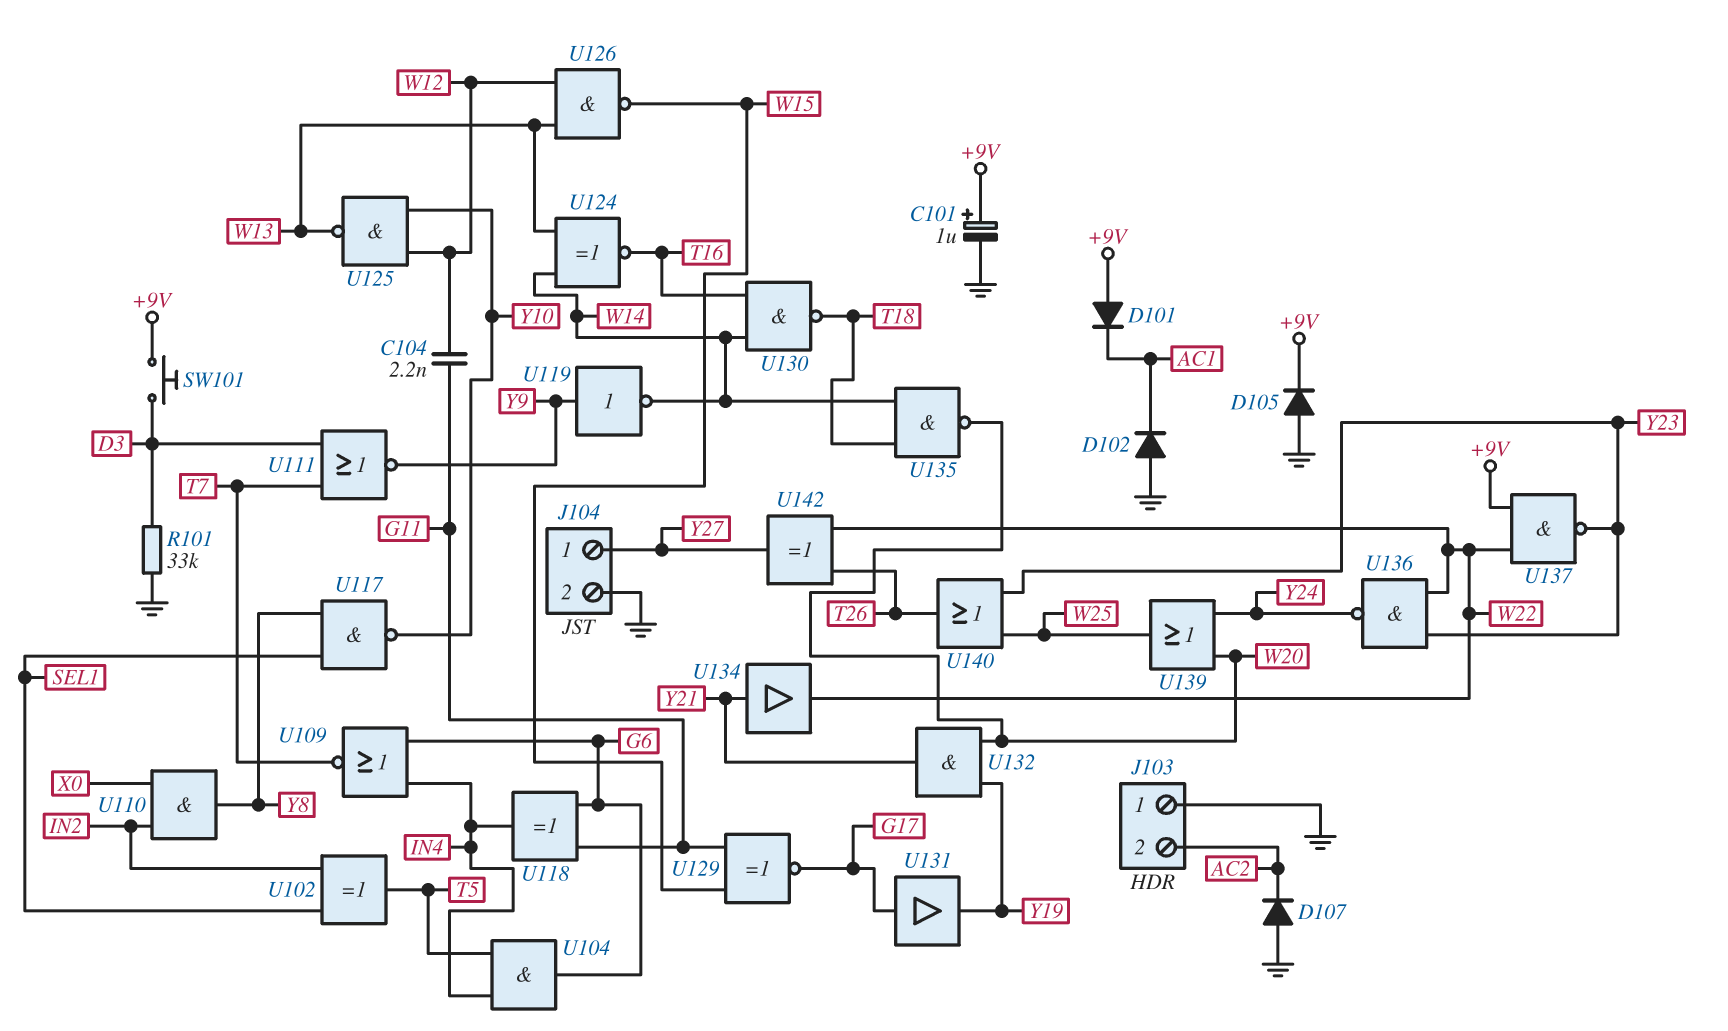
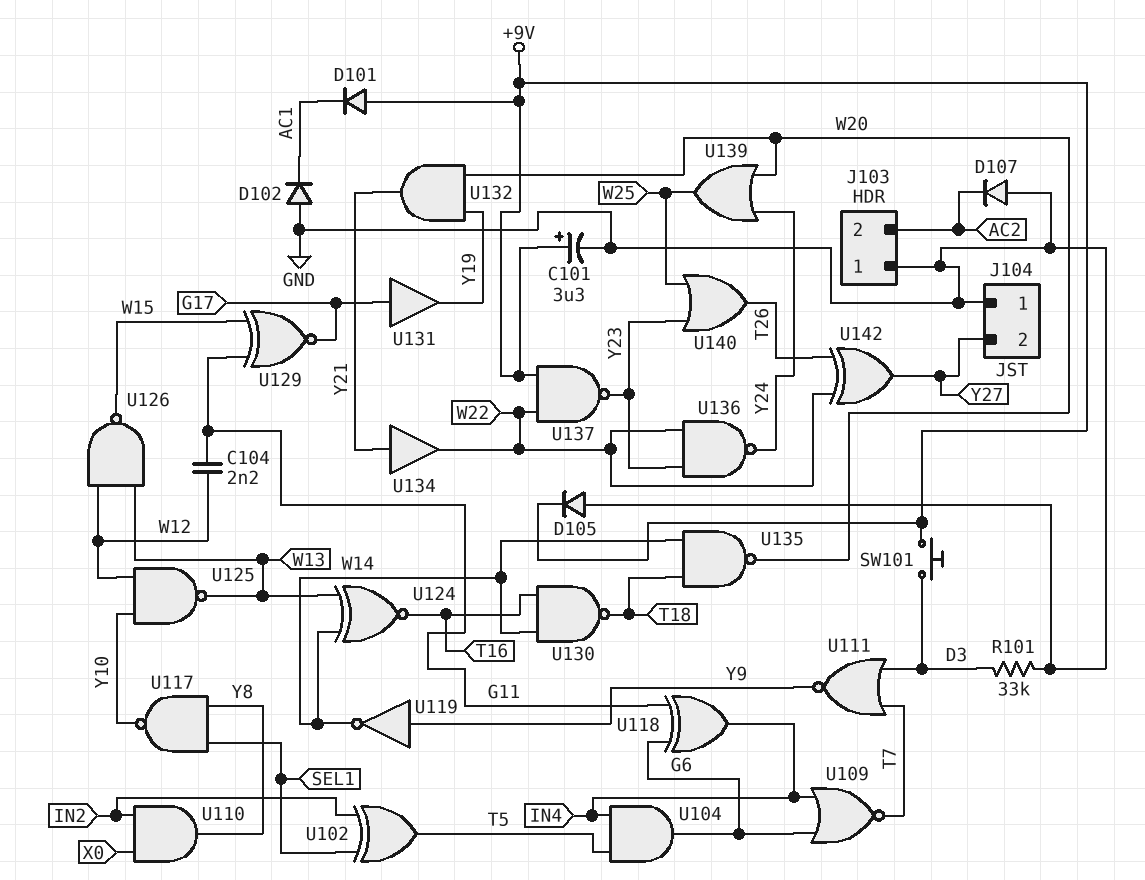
C101: 1uF (plus +9V, minus GND) -> 3.3uF (plus +9V, minus GND)
J104 pin 1: Y27 -> GND
J104 pin 2: GND -> Y27

